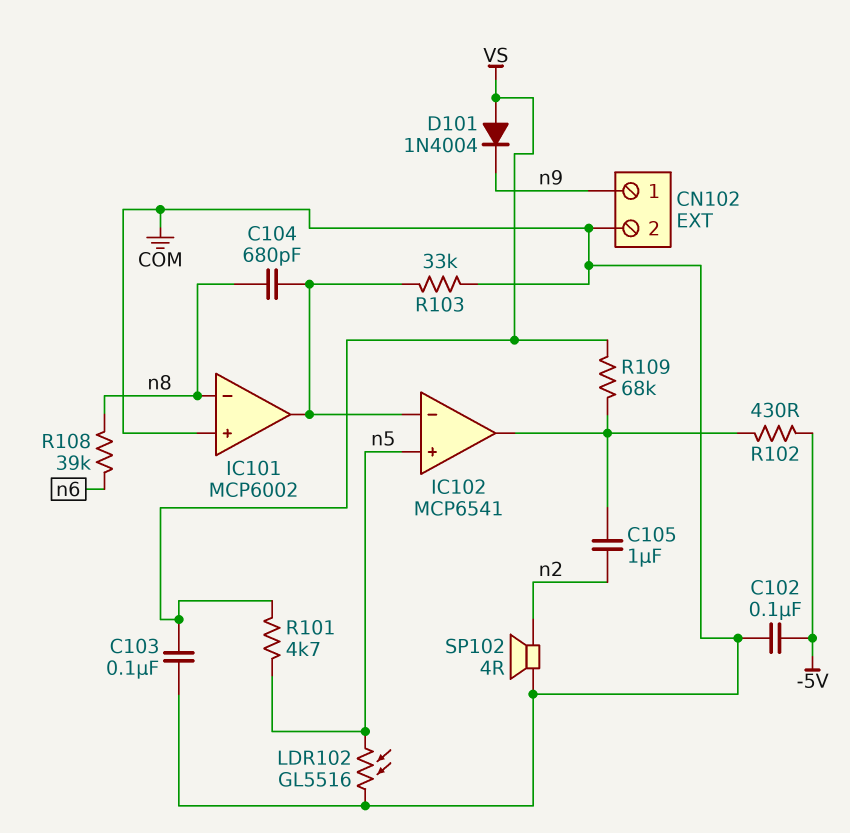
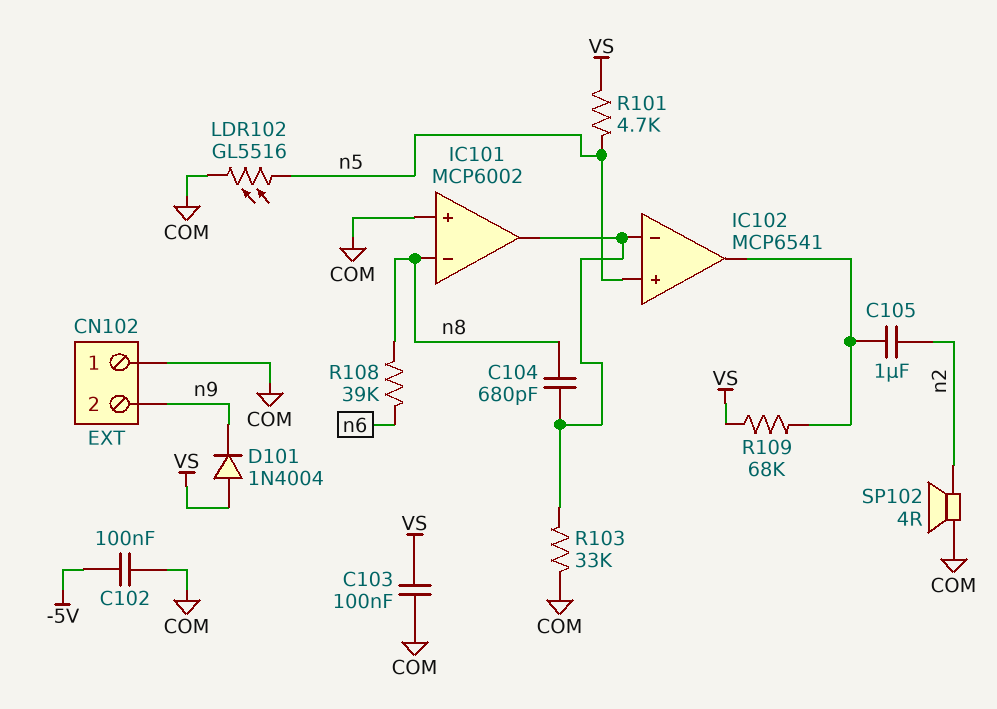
CN102 pin 1: n9 -> COM
CN102 pin 2: COM -> n9
R102: 430 (-5V, IC102/out) -> none

